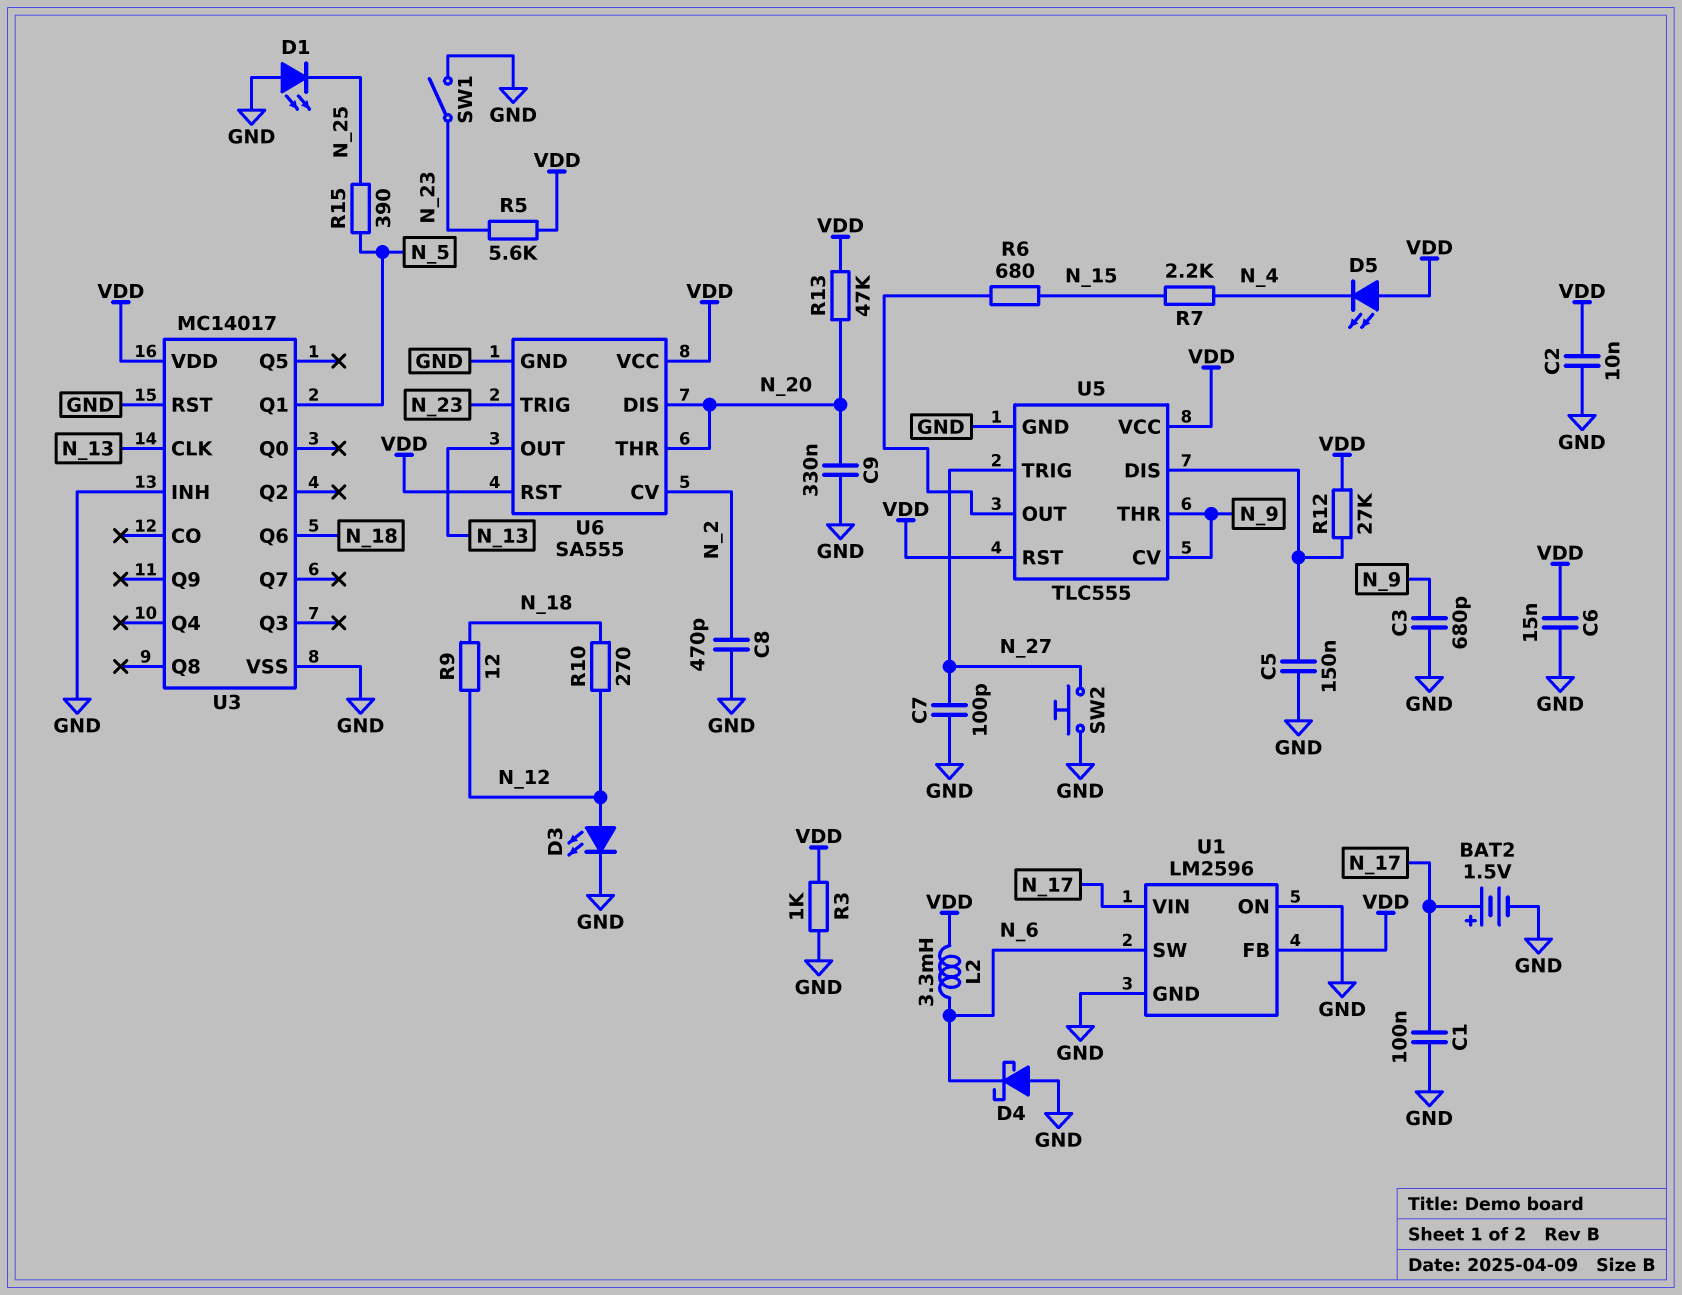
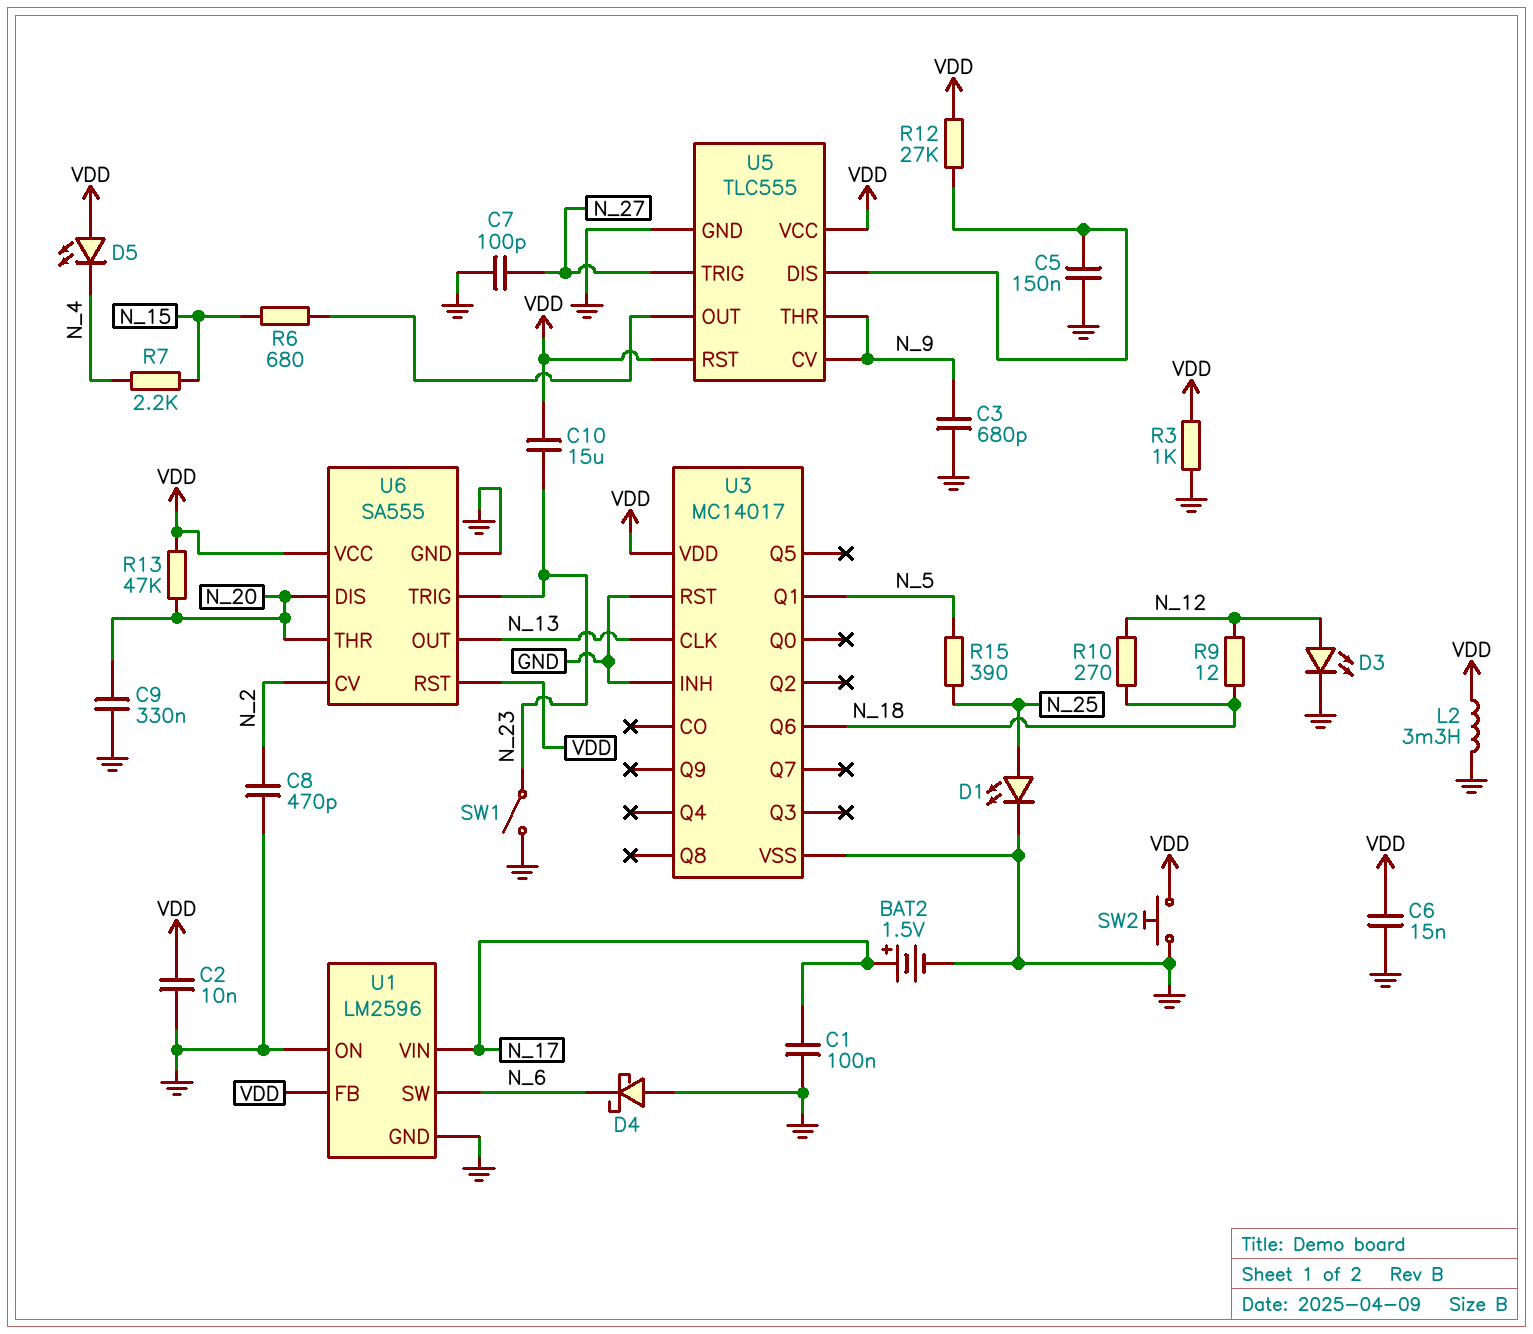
C10: none -> 15uF (N_23, VDD)
D1: LED (A GND, K N_25) -> LED (A N_25, K GND)
L2: 3.3mH (N_6, VDD) -> 3.3mH (GND, VDD)
R5: 5.6k (N_23, VDD) -> none
SW2: button (GND, N_27) -> button (GND, VDD)

